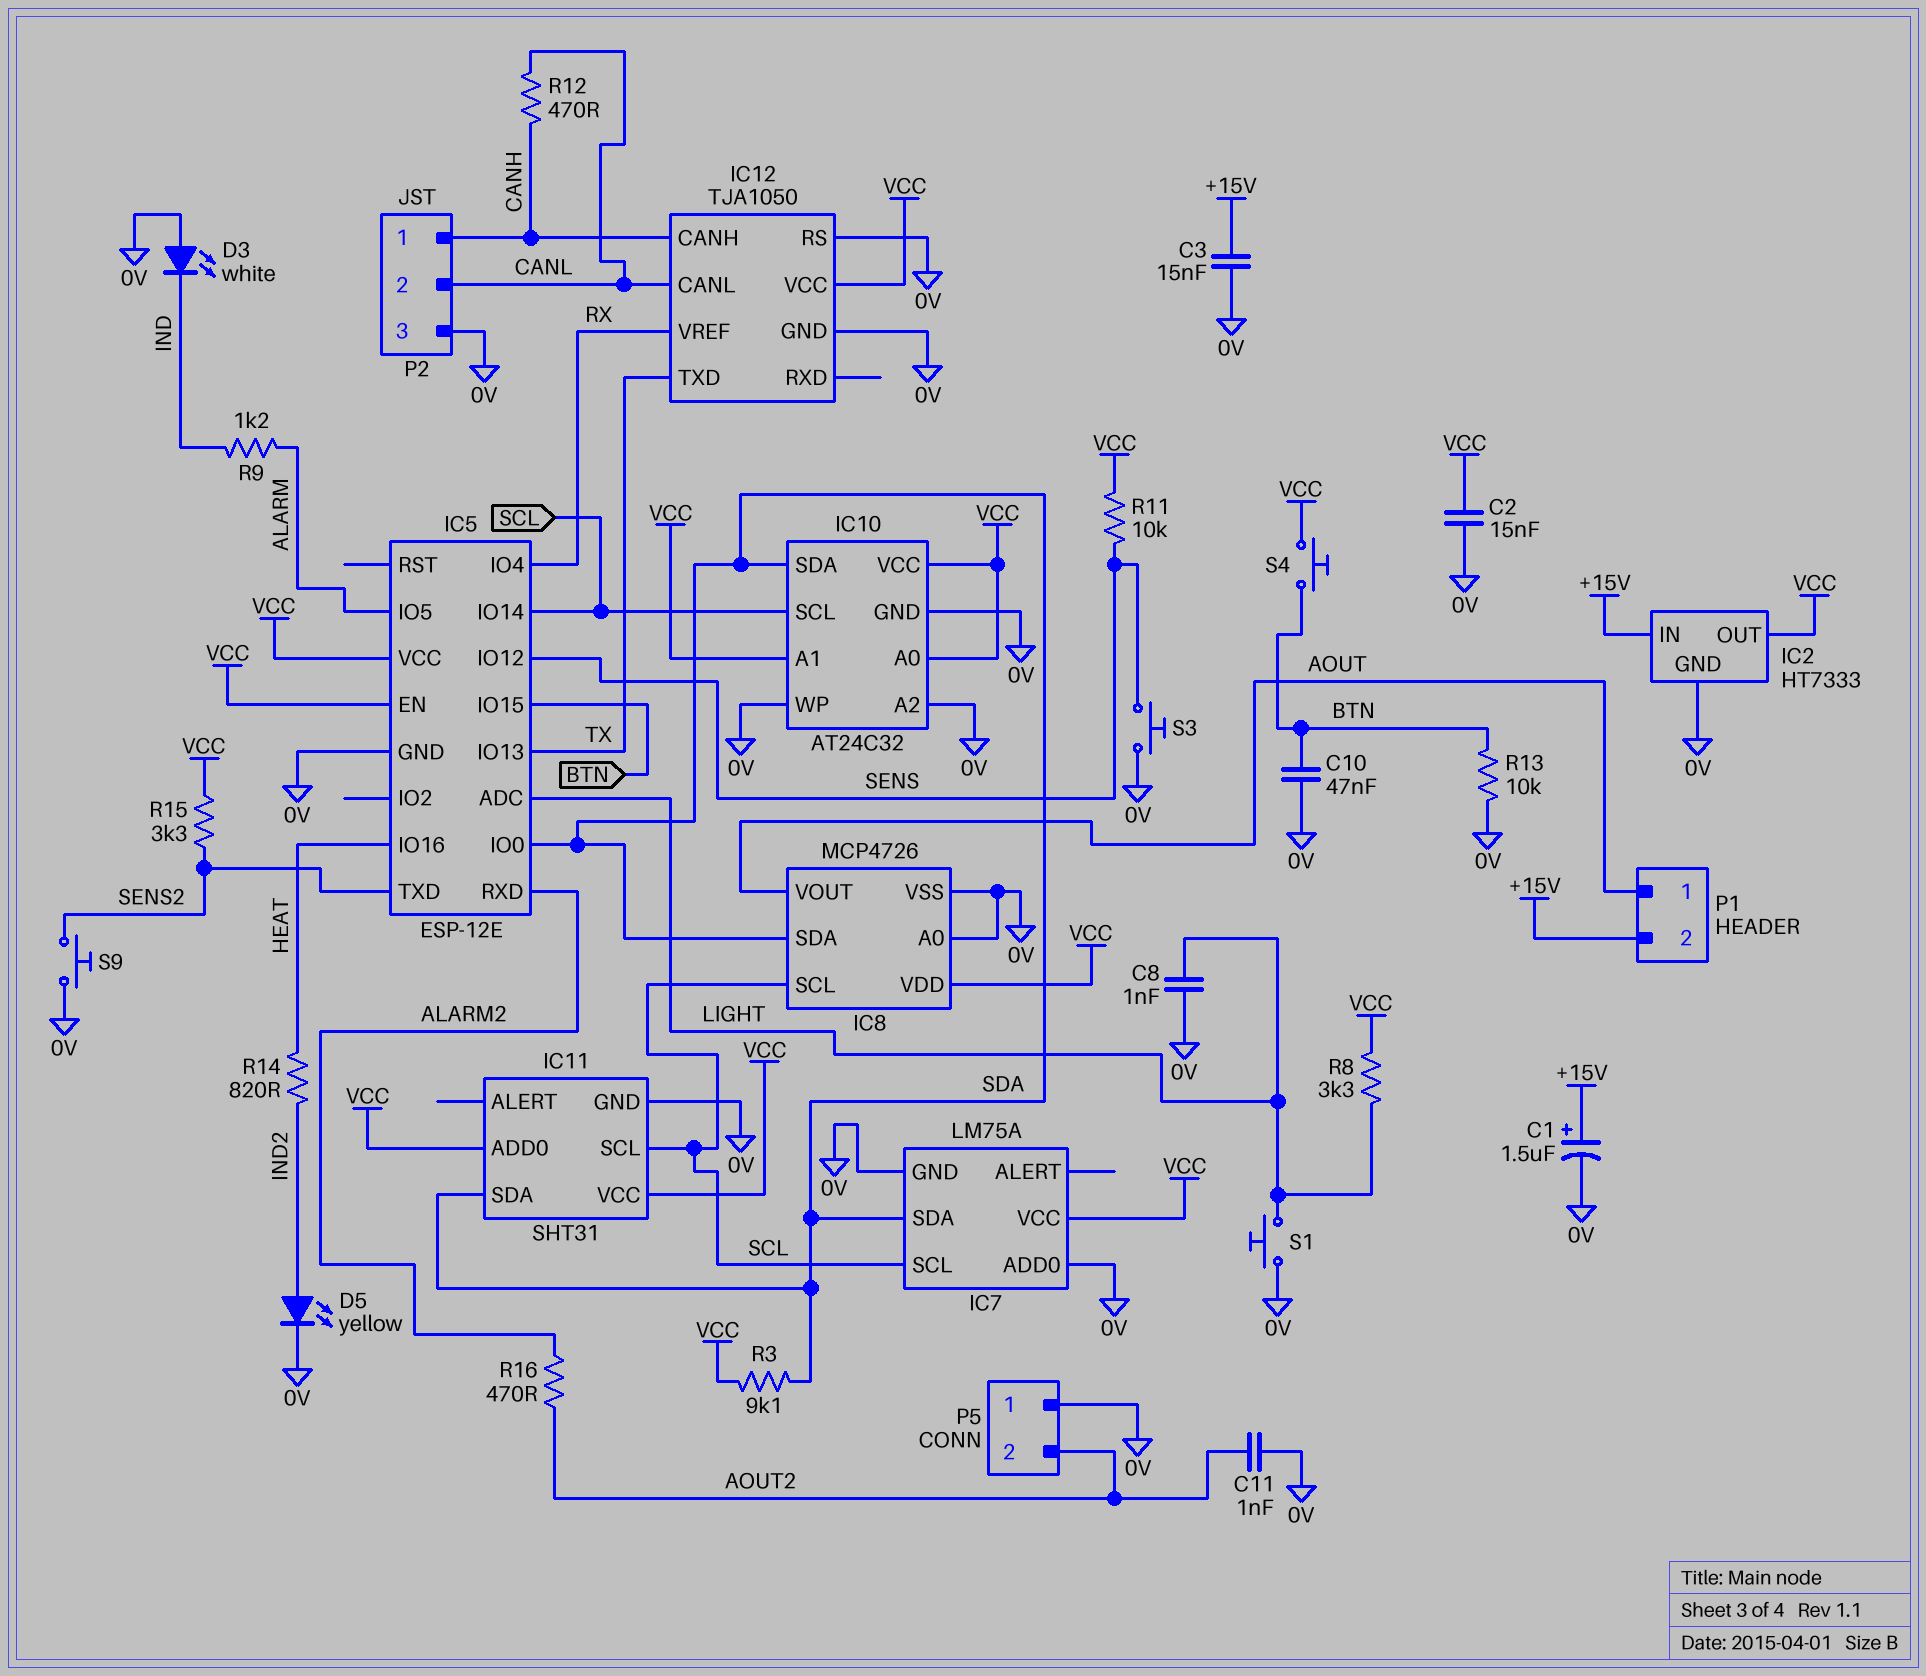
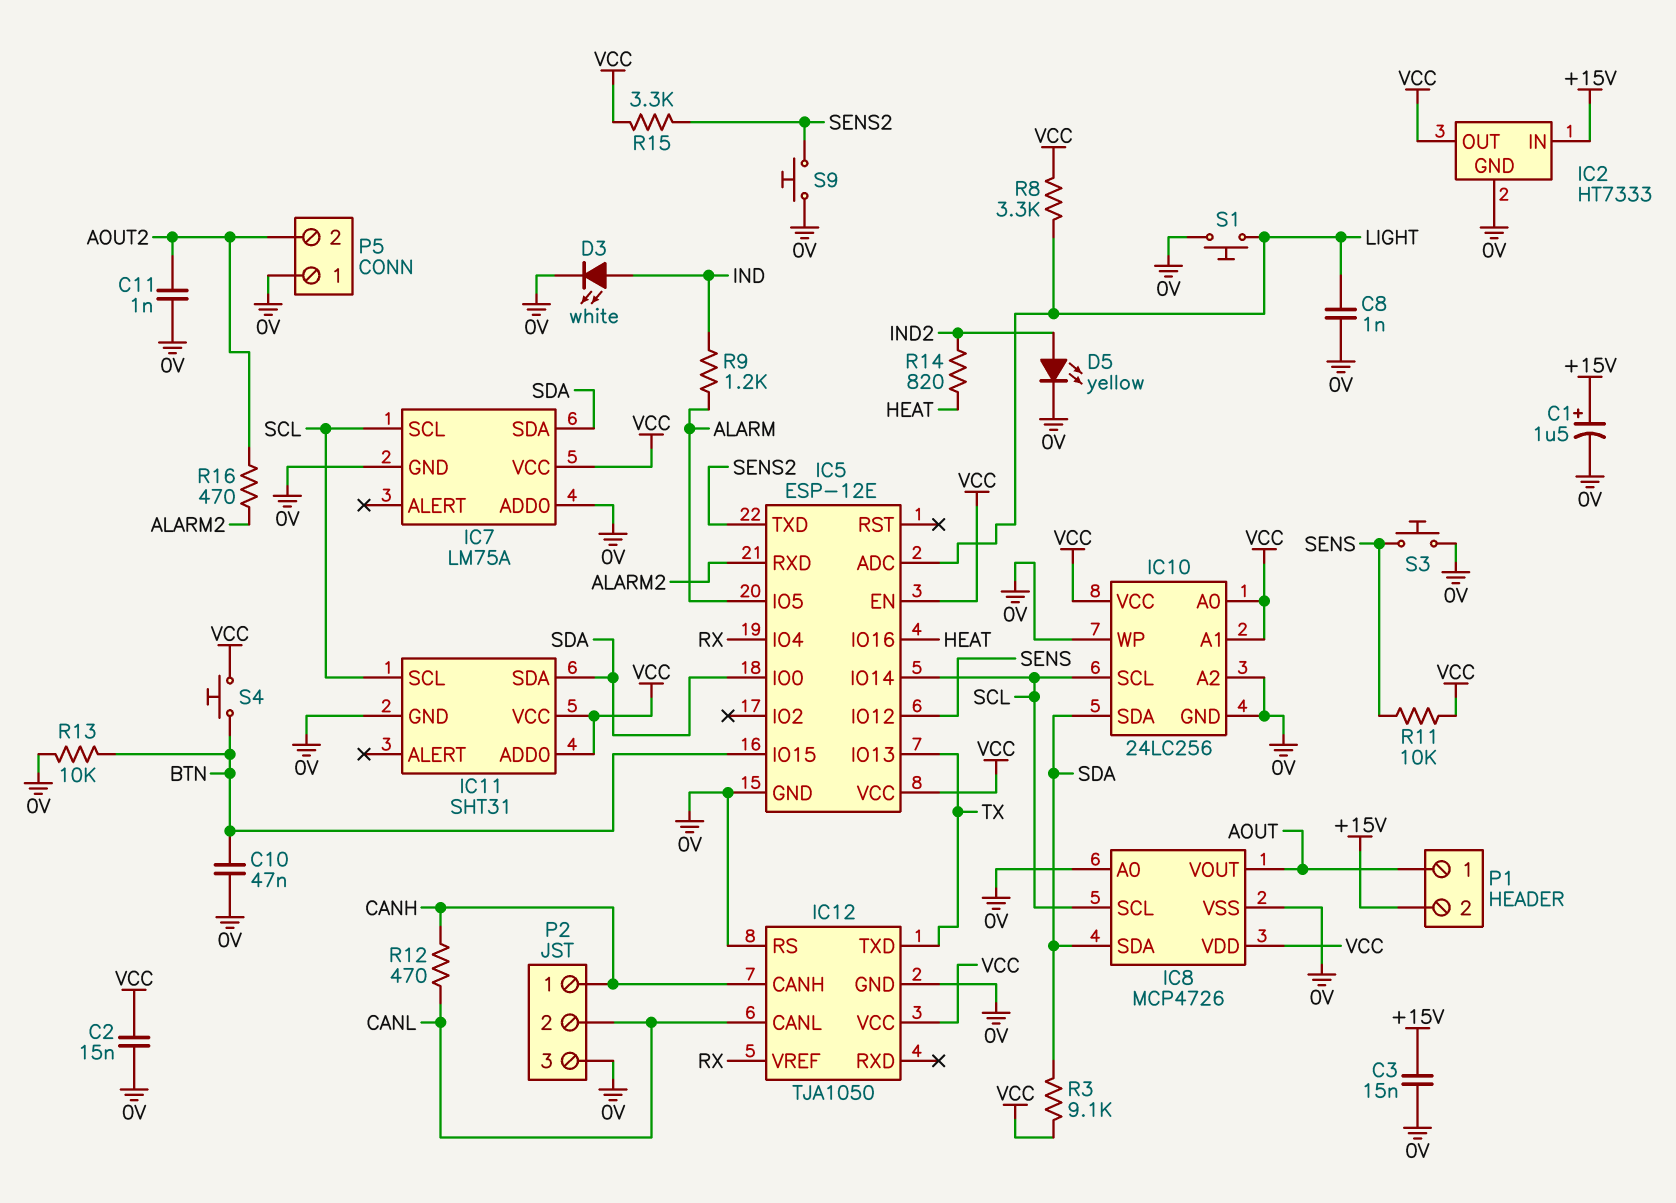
D3: LED white (A 0V, K IND) -> LED white (A IND, K 0V)
IC10: AT24C32 -> 24LC256

